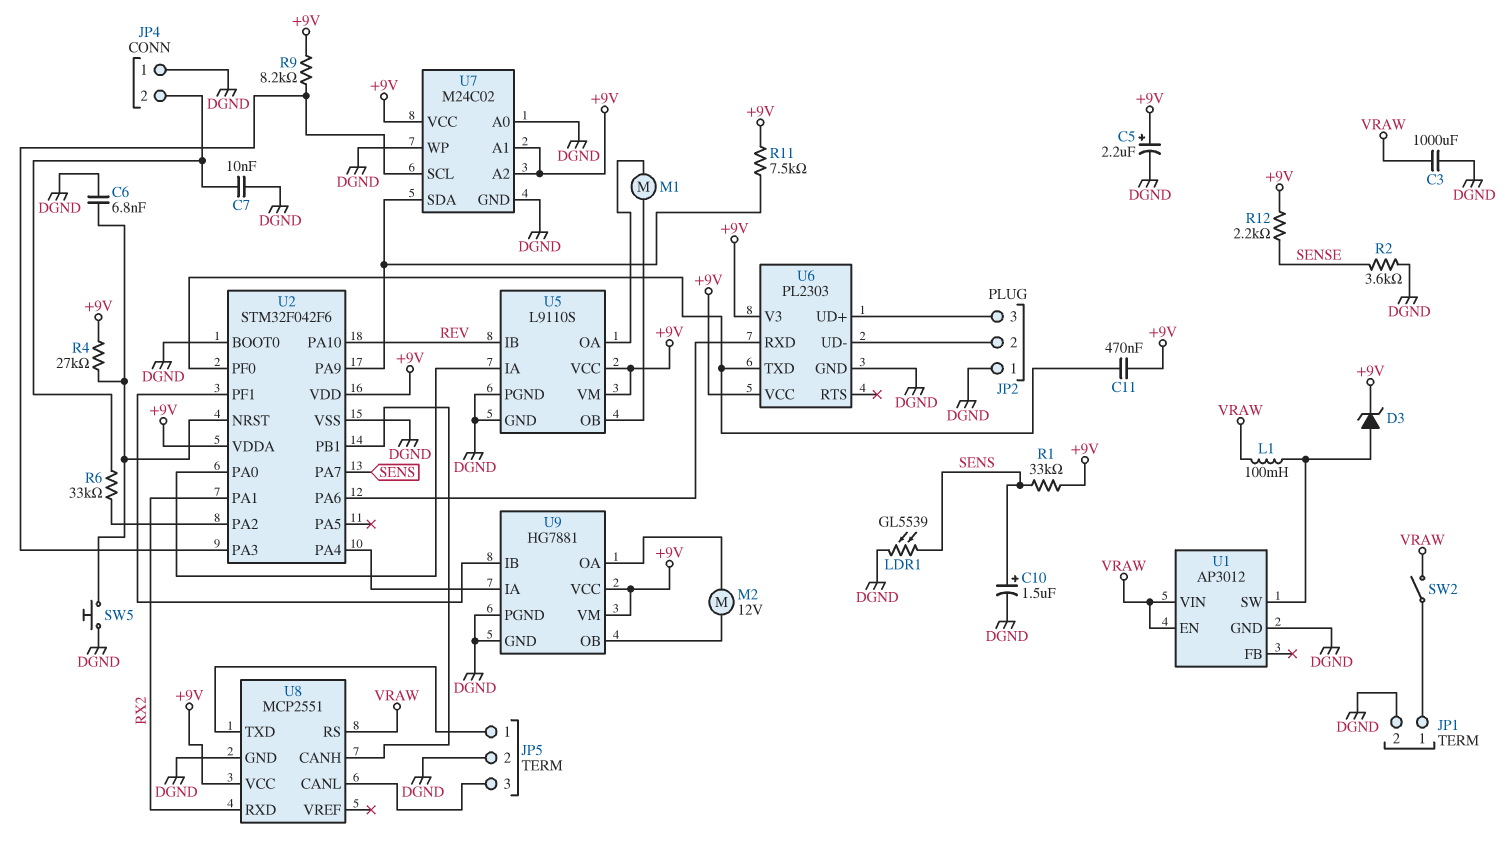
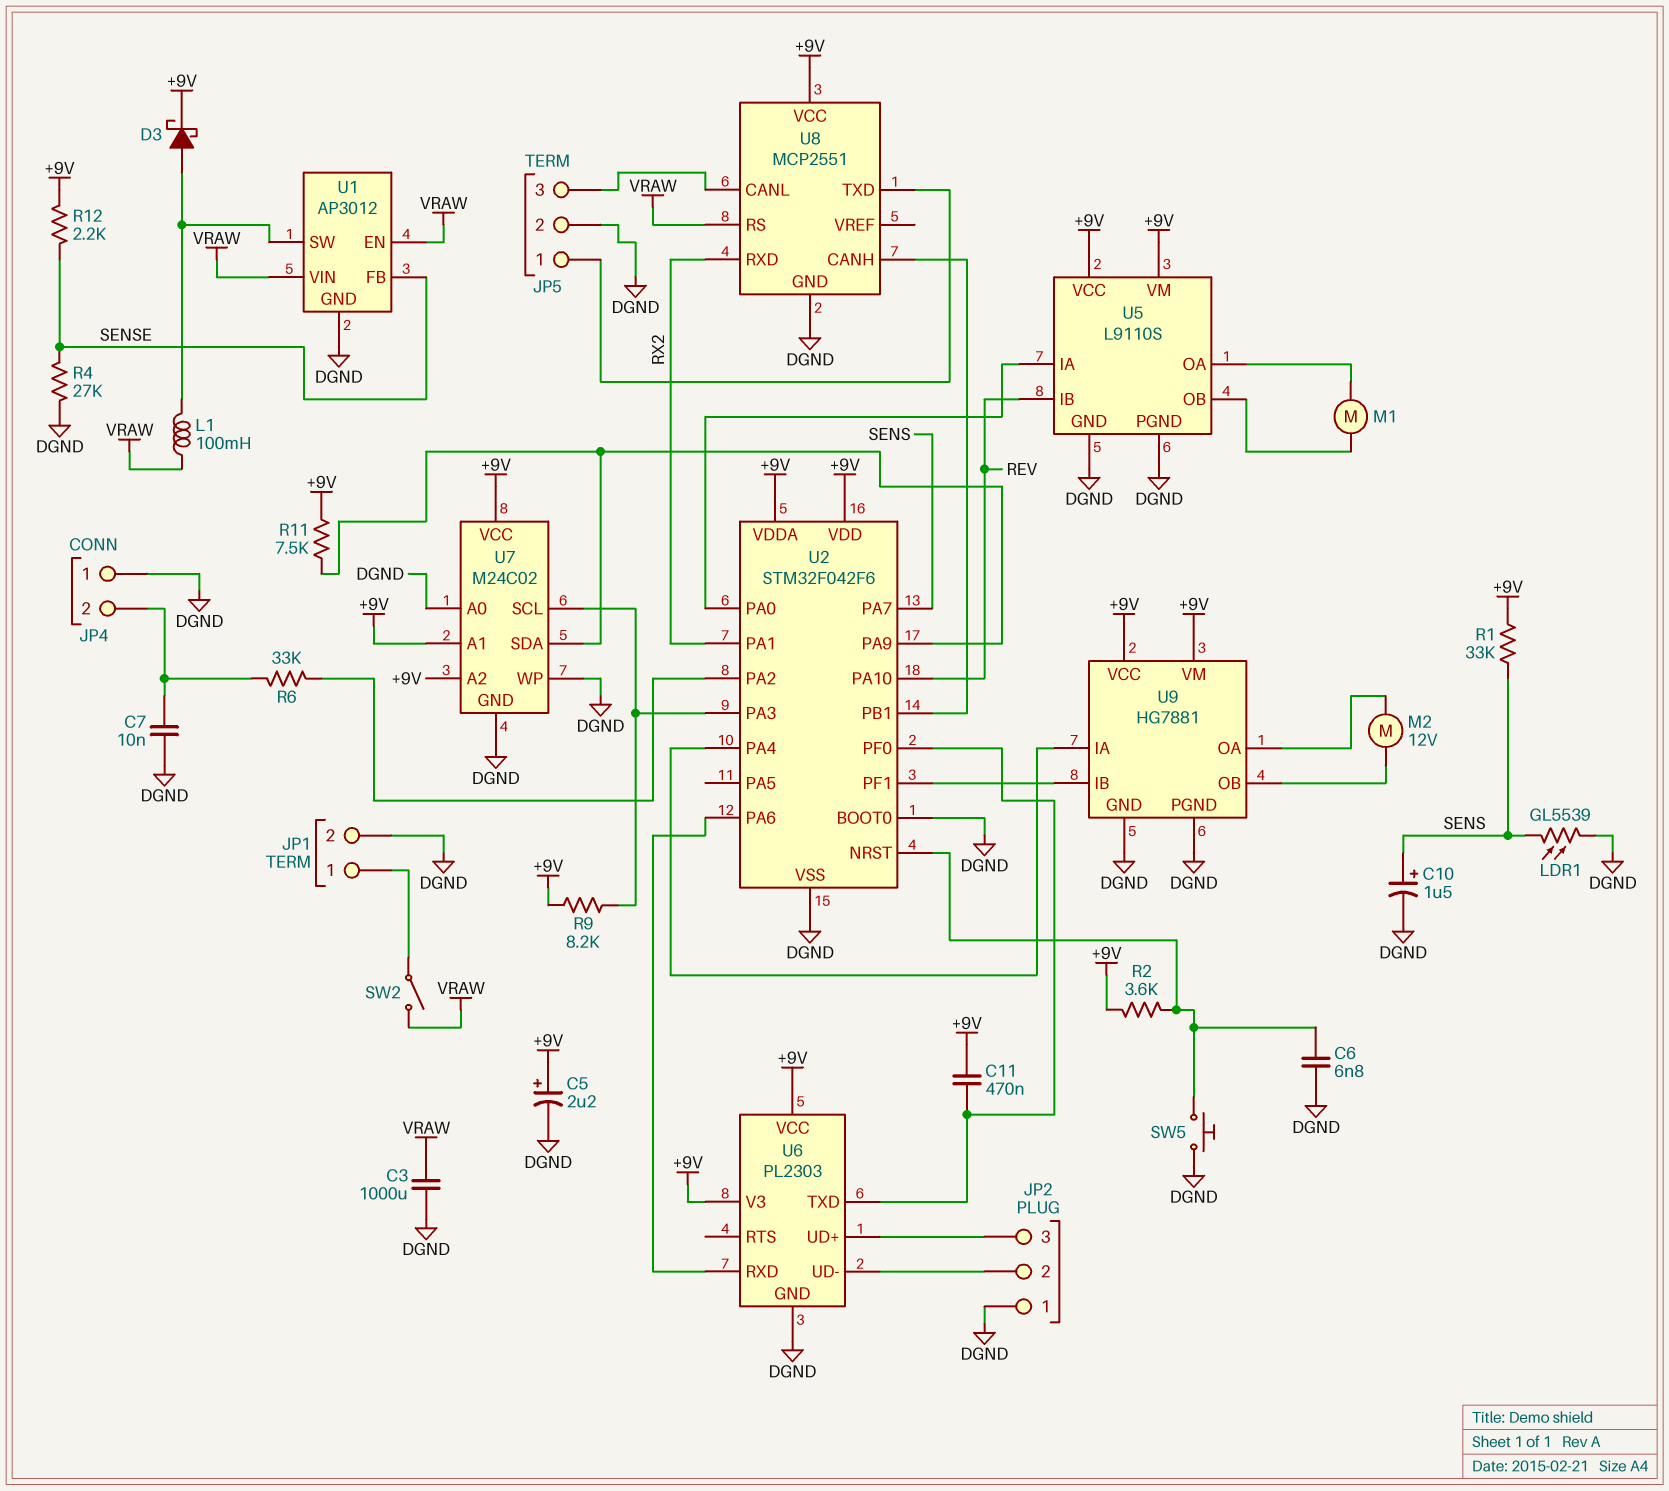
D3: zener (A U1/SW, K +9V) -> schottky (A U1/SW, K +9V)
R2: 3.6k (DGND, SENSE) -> 3.6k (+9V, U2/NRST)
R4: 27k (+9V, U2/NRST) -> 27k (DGND, SENSE)
U1 pin FB: none -> SENSE

